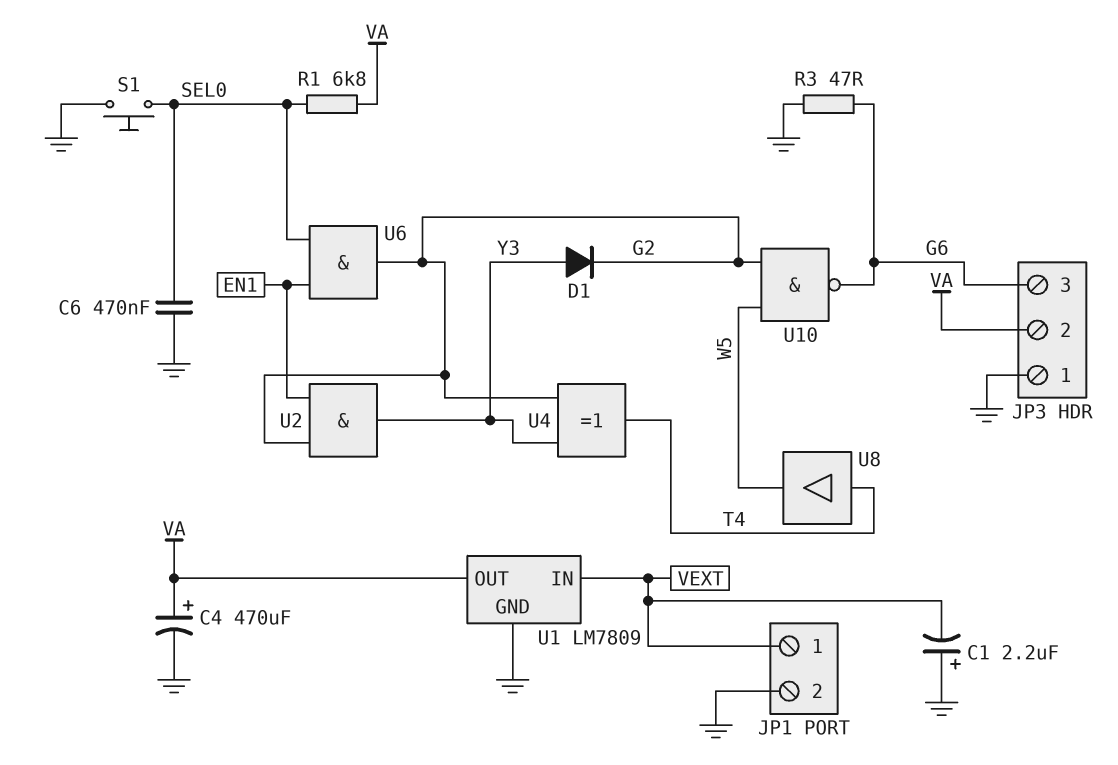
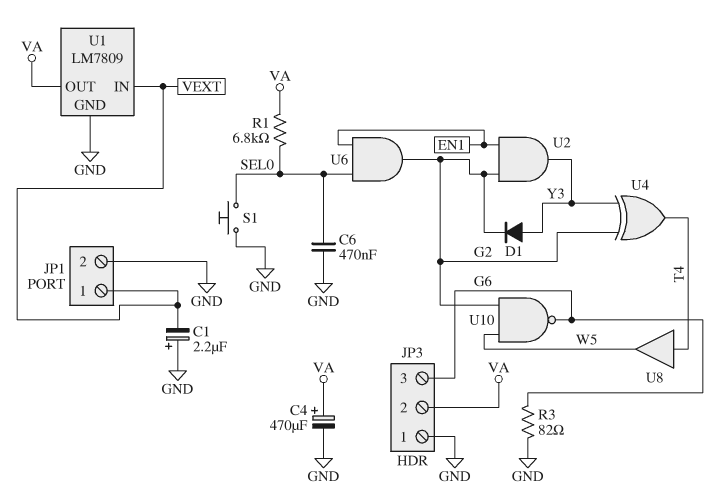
R3: 47 (G6, GND) -> 82 (G6, GND)

